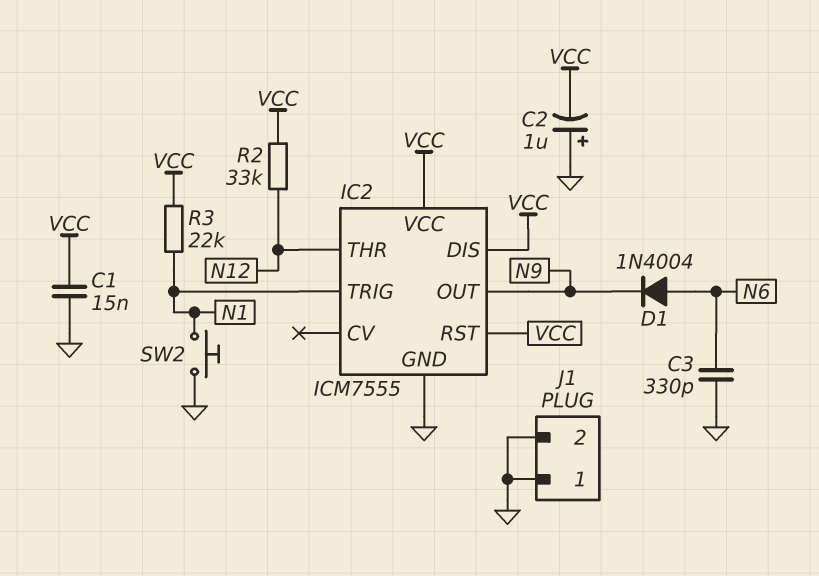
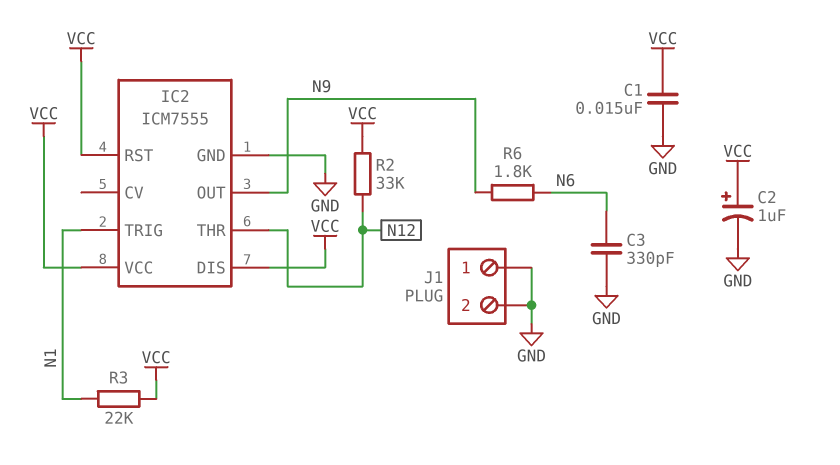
C2: 1uF (plus GND, minus VCC) -> 1uF (plus VCC, minus GND)
D1: diode 1N4004 (A N6, K N9) -> none
R6: none -> 1.8k (N6, N9)
SW2: button (GND, N1) -> none

